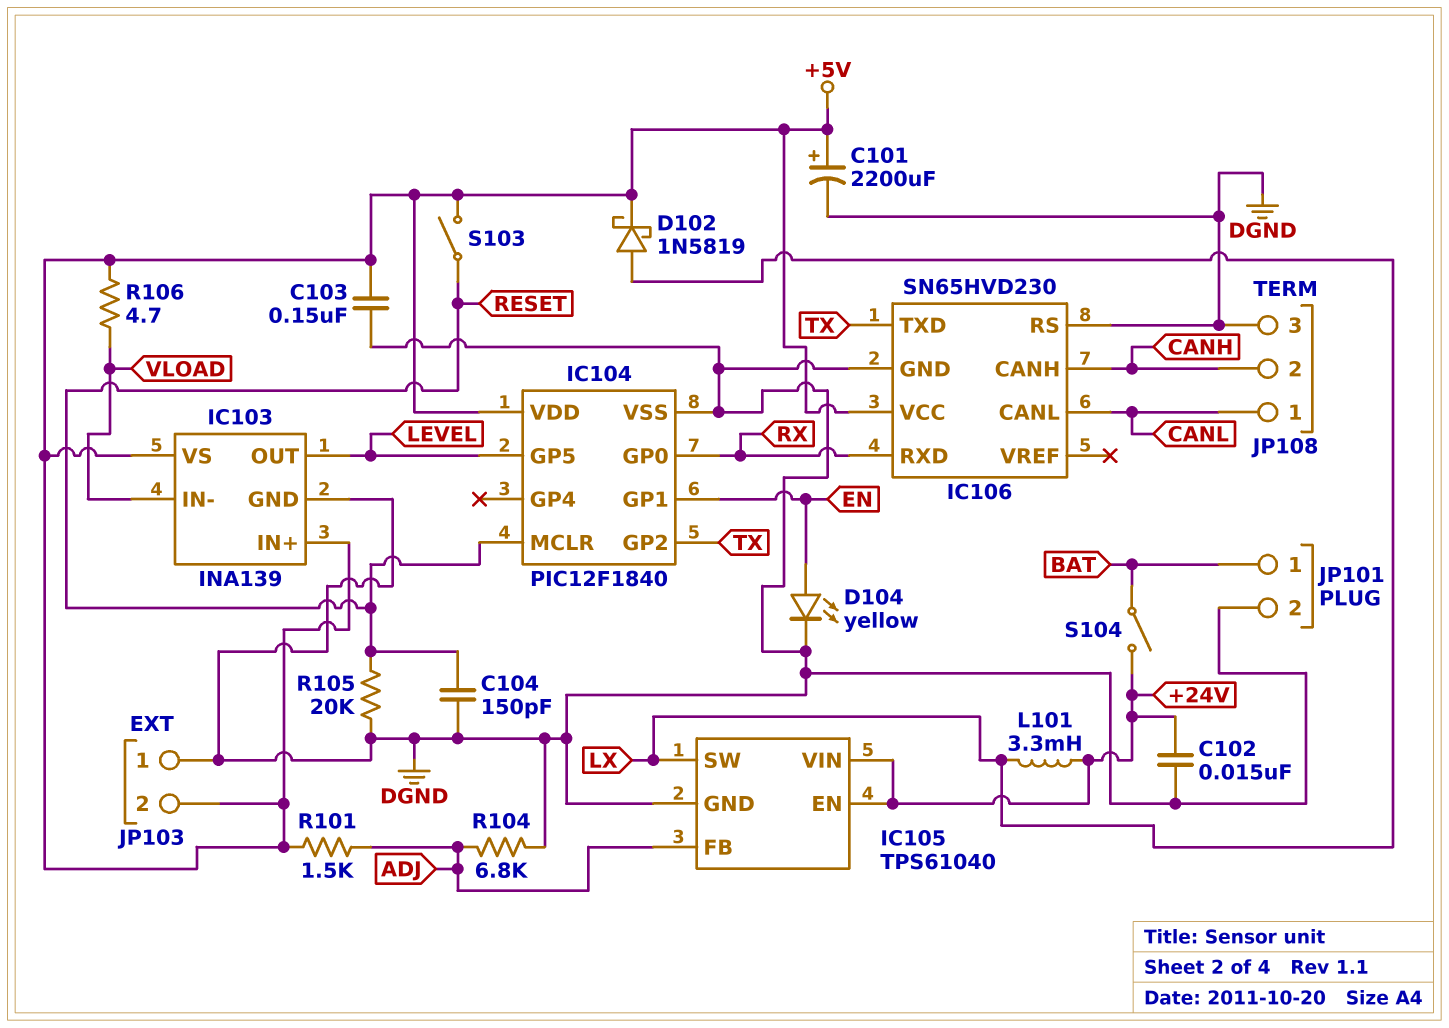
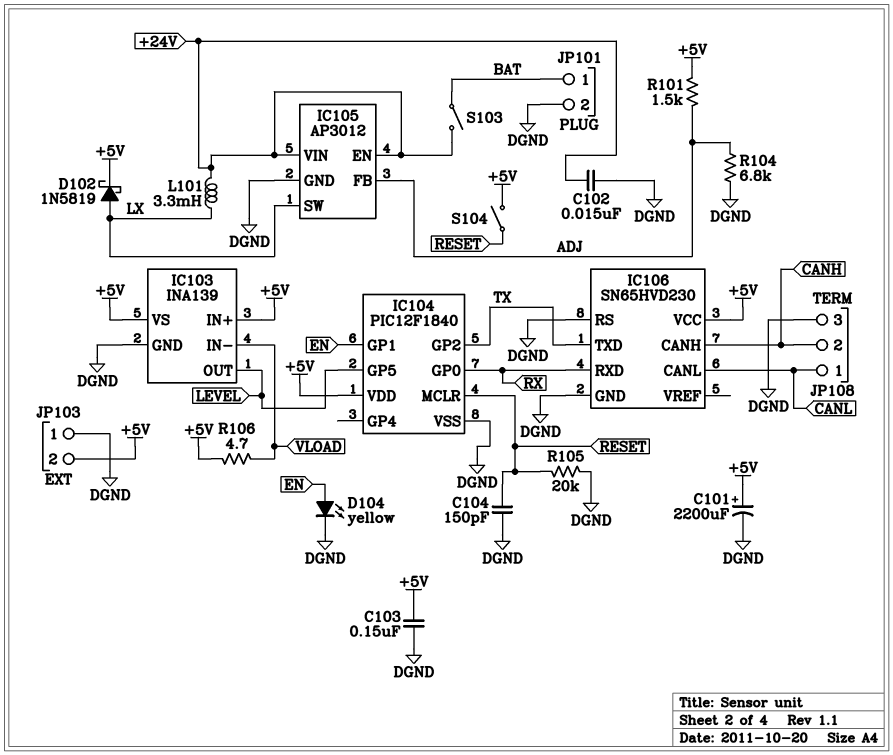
IC105: TPS61040 -> AP3012
S103: switch (+5V, RESET) -> switch (+24V, BAT)
S104: switch (+24V, BAT) -> switch (+5V, RESET)

